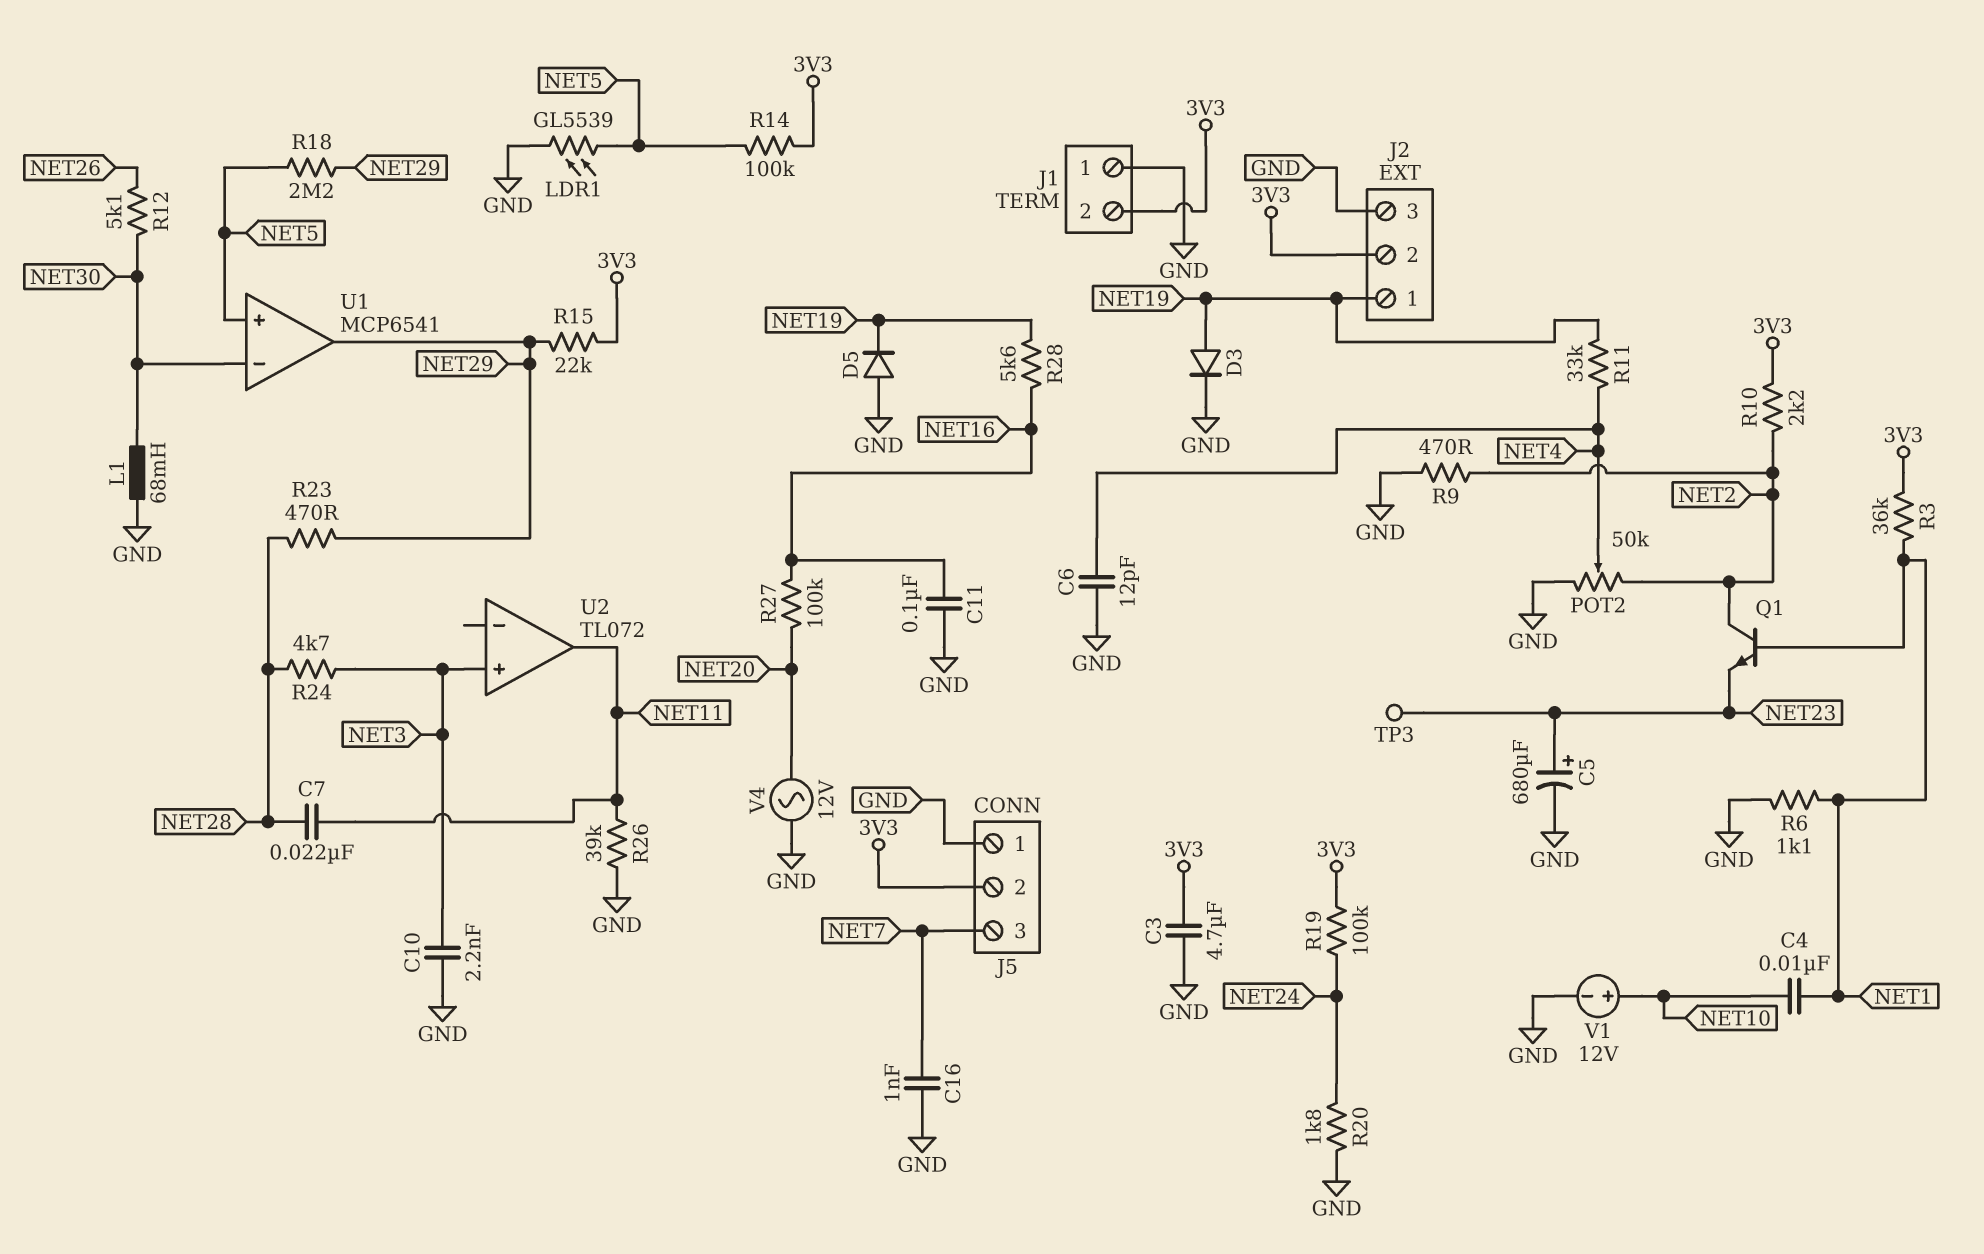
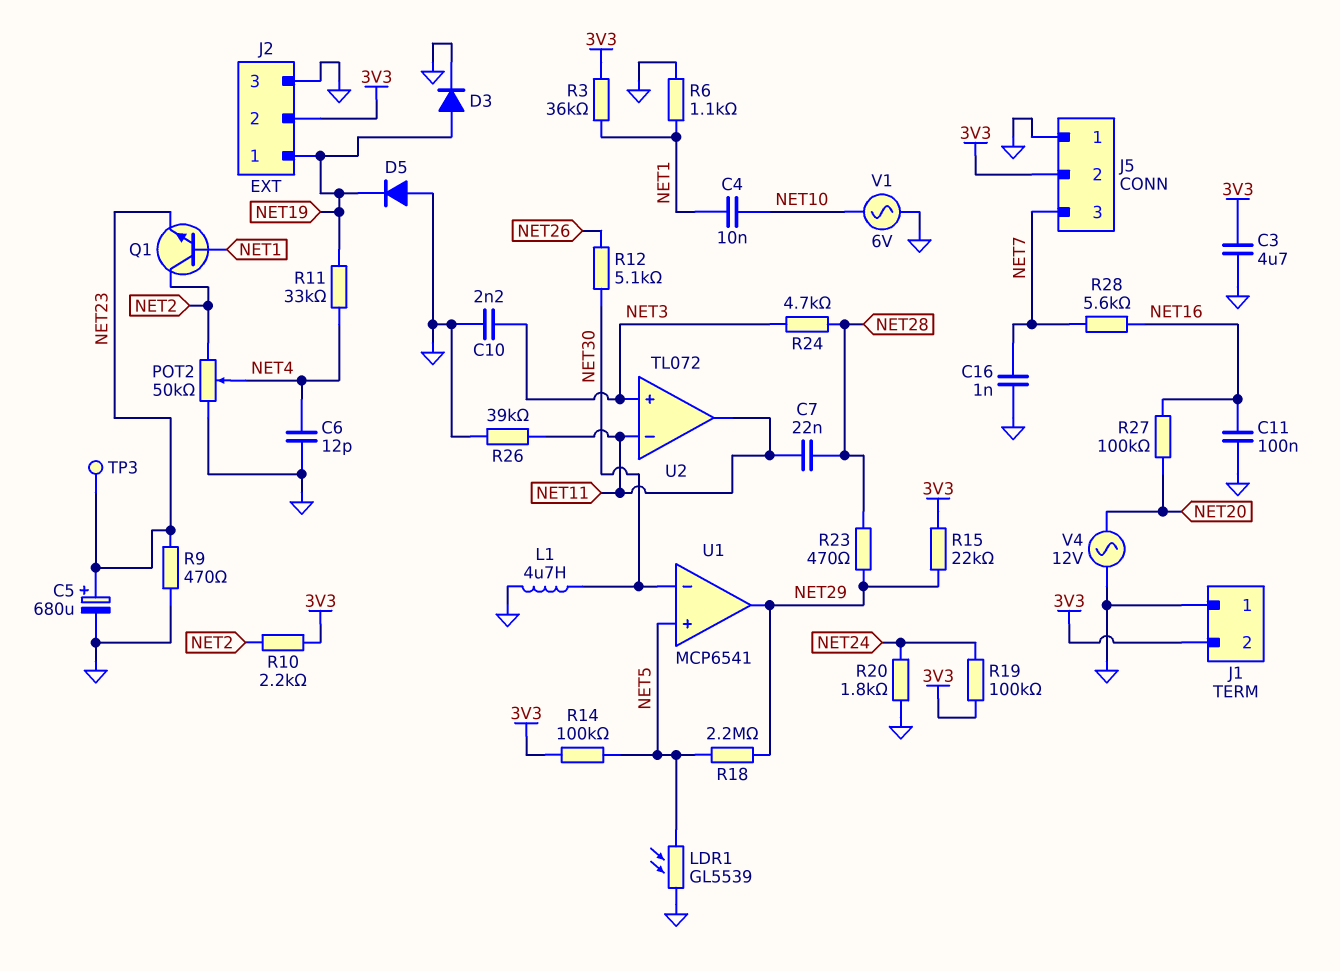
L1: 68mH (GND, NET30) -> 4.7uH (GND, NET30)
R9: 470 (GND, NET2) -> 470 (GND, NET23)
R28: 5.6k (NET16, NET19) -> 5.6k (NET7, NET16)
U2 pin in-: none -> NET11
V1: 12V (plus NET10, minus GND) -> AC 6V (GND, NET10)

